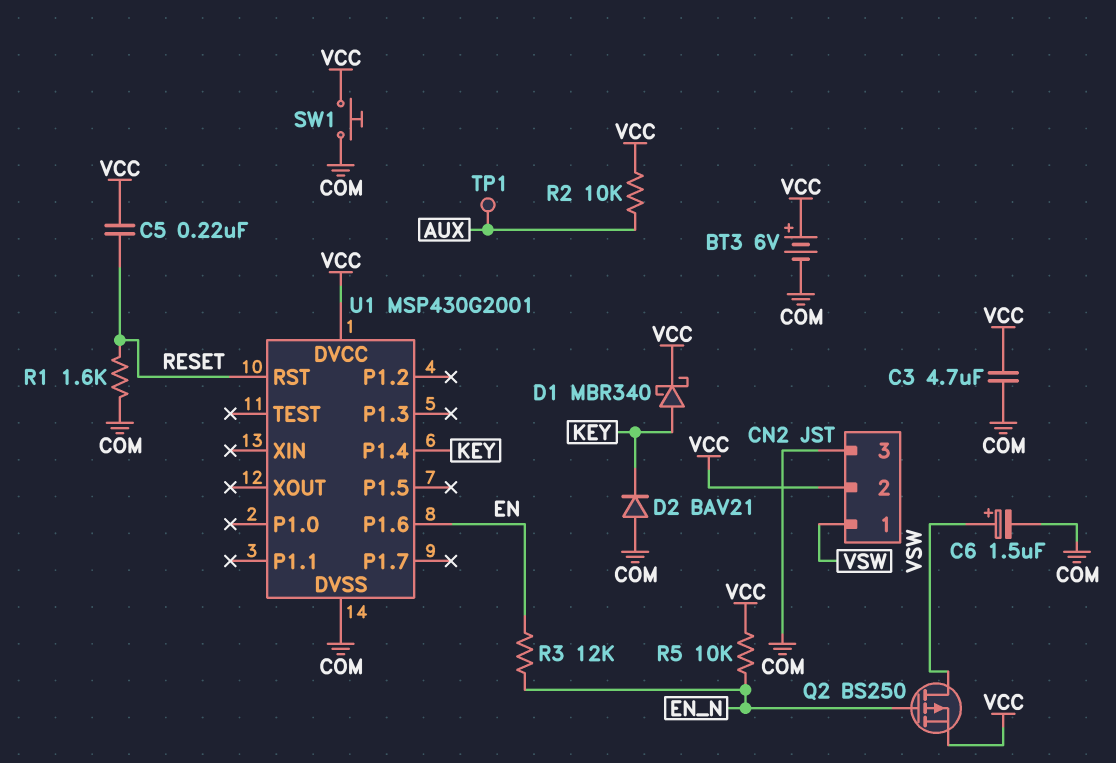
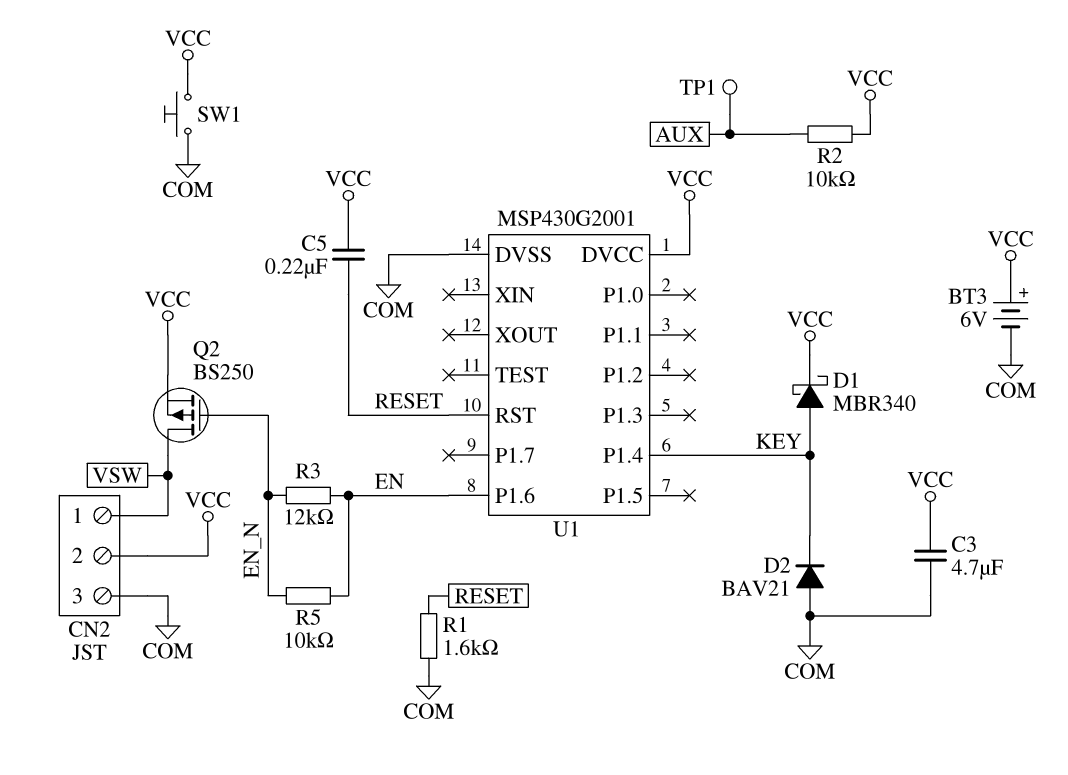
C6: 1.5uF (plus VSW, minus COM) -> none
R5: 10k (EN_N, VCC) -> 10k (EN, EN_N)

